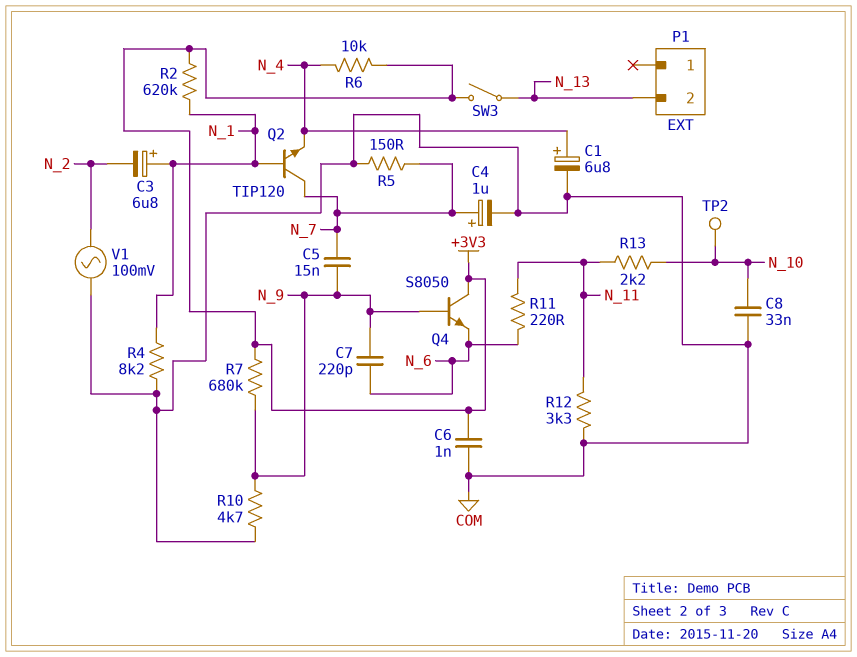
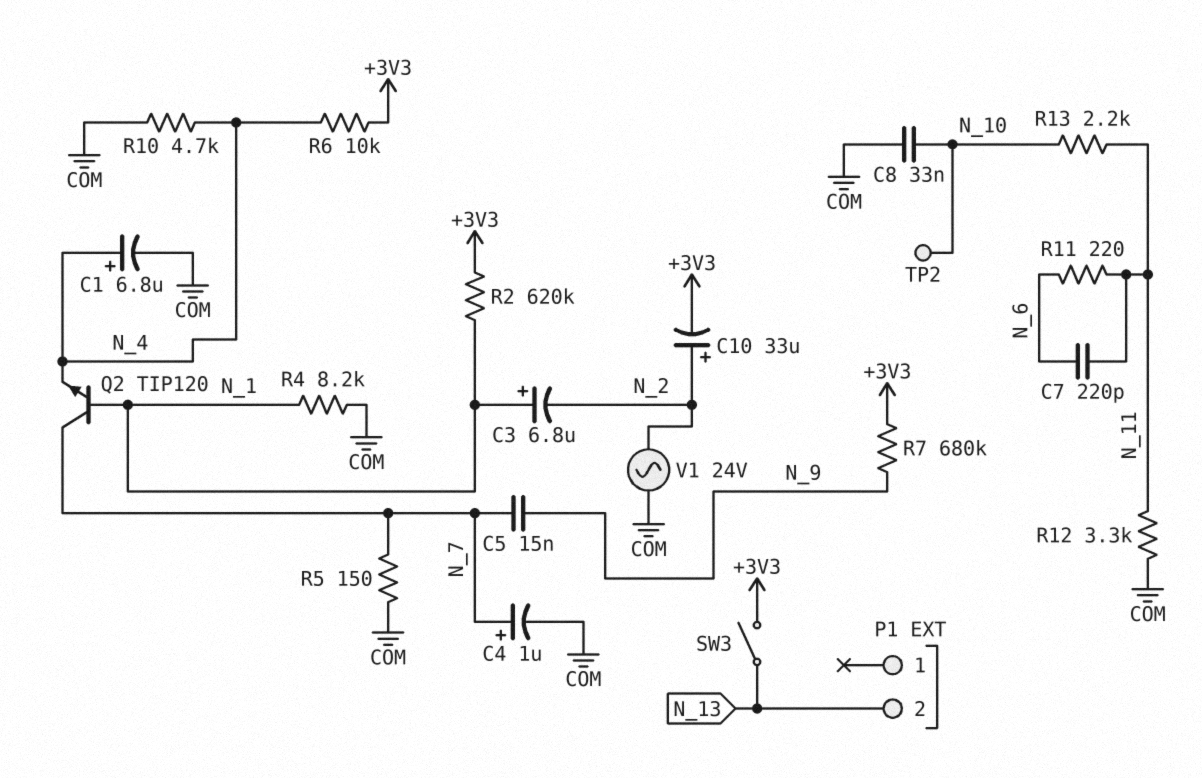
C6: 1nF (+3V3, COM) -> none
C7: 220pF (N_6, N_9) -> 220pF (N_6, N_11)
C10: none -> 33uF (plus N_2, minus +3V3)
Q4: NPN S8050 (B N_9, C +3V3, E N_6) -> none
R10: 4.7k (COM, N_9) -> 4.7k (COM, N_4)
V1: AC 100mV (COM, N_2) -> AC 24V (COM, N_2)

